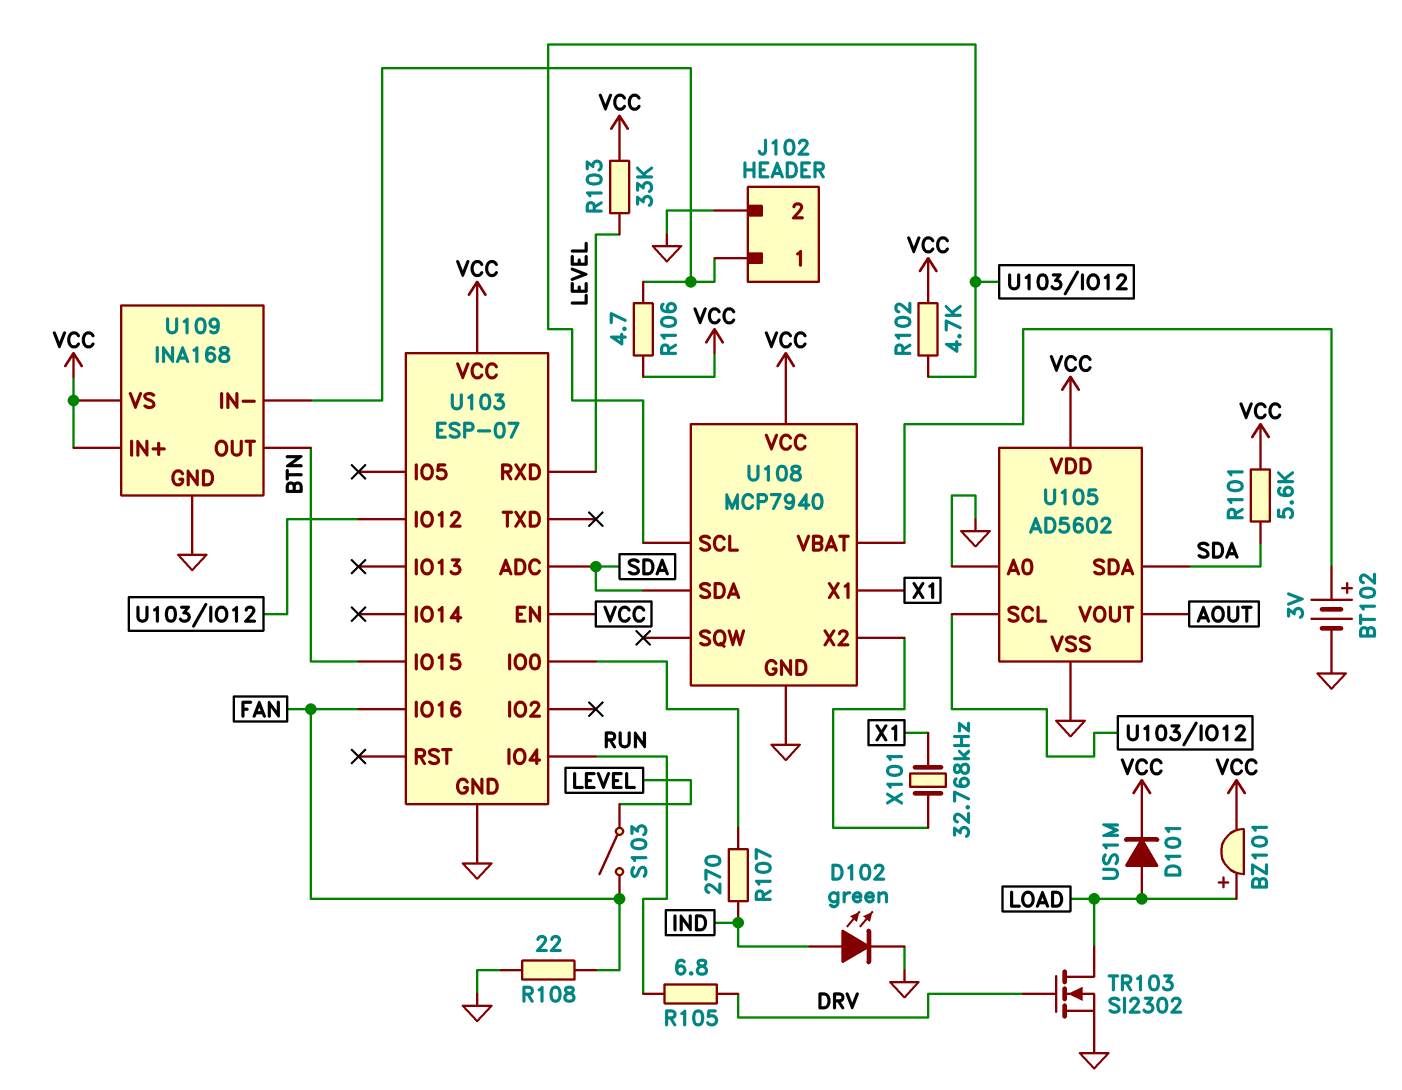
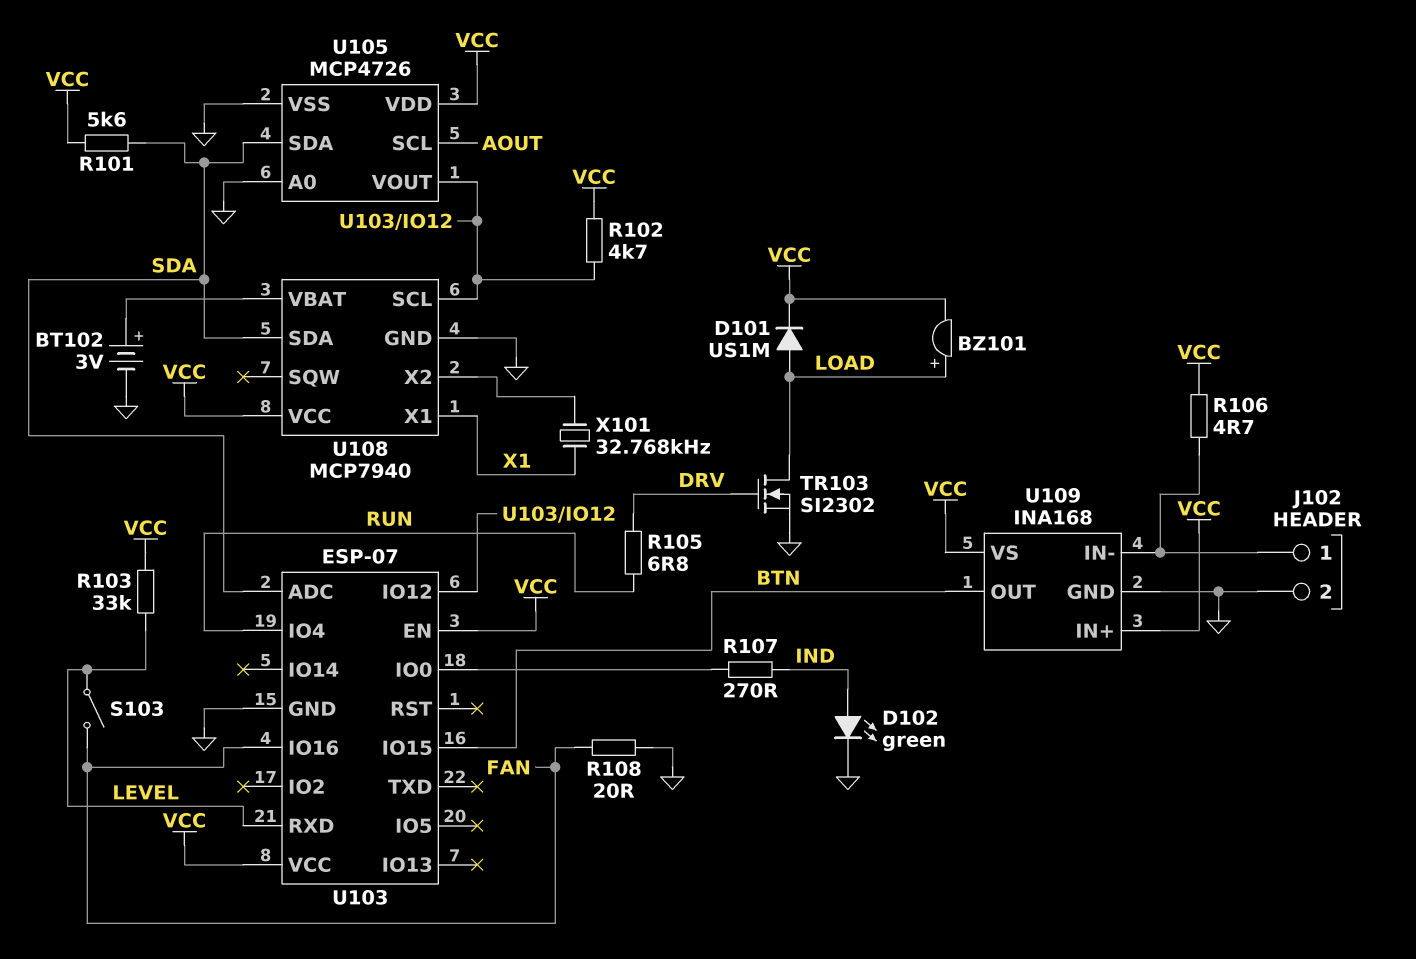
R108: 22 (FAN, GND) -> 20 (FAN, GND)
U105: AD5602 -> MCP4726
U105 pin SCL: U103/IO12 -> AOUT
U105 pin VOUT: AOUT -> U103/IO12

